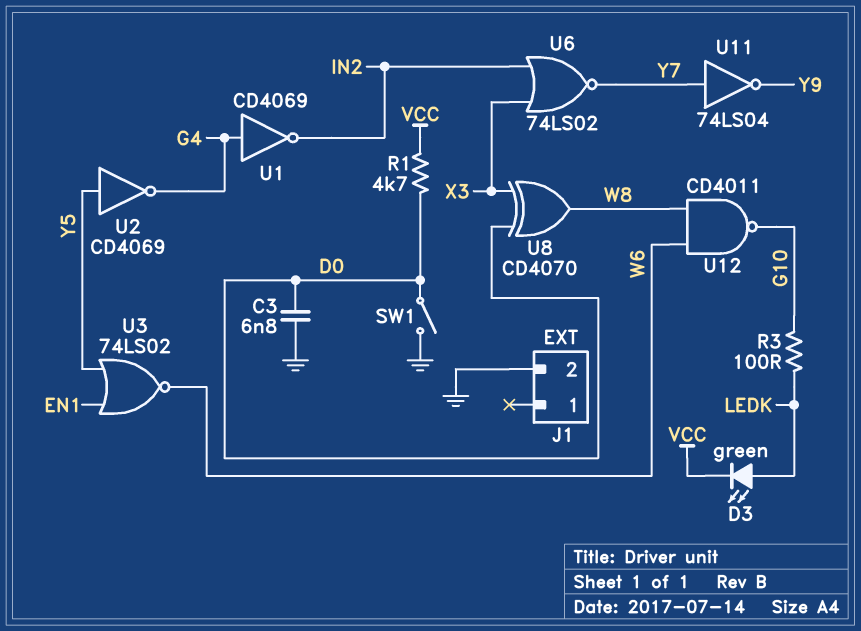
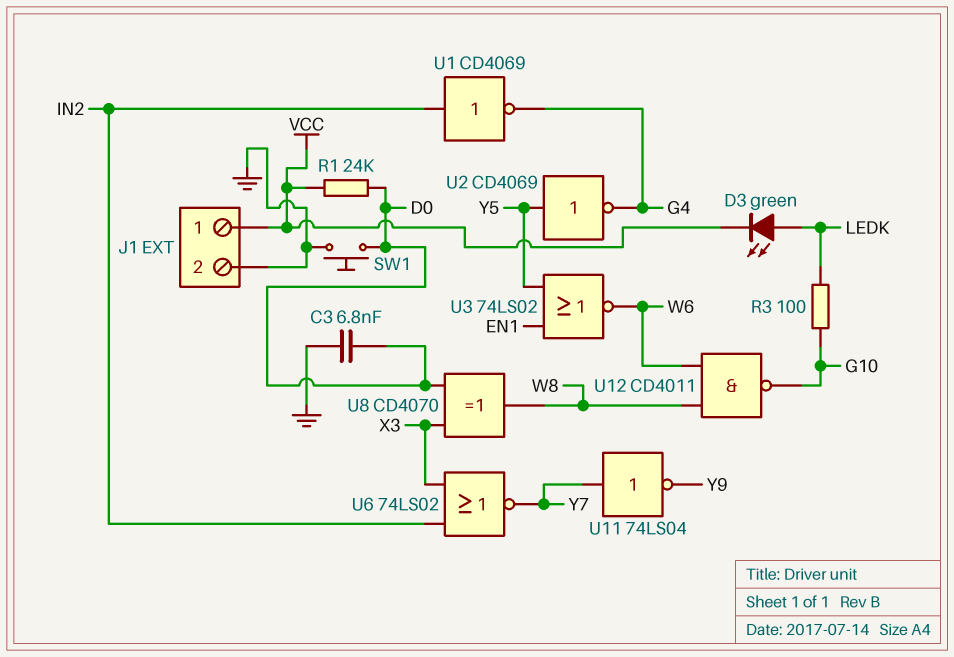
J1 pin 1: none -> VCC
R1: 4.7k (D0, VCC) -> 24k (D0, VCC)
SW1: switch (D0, GND) -> button (D0, GND)
U1: NOT CD4069 (in G4, out IN2) -> NOT CD4069 (in IN2, out G4)

